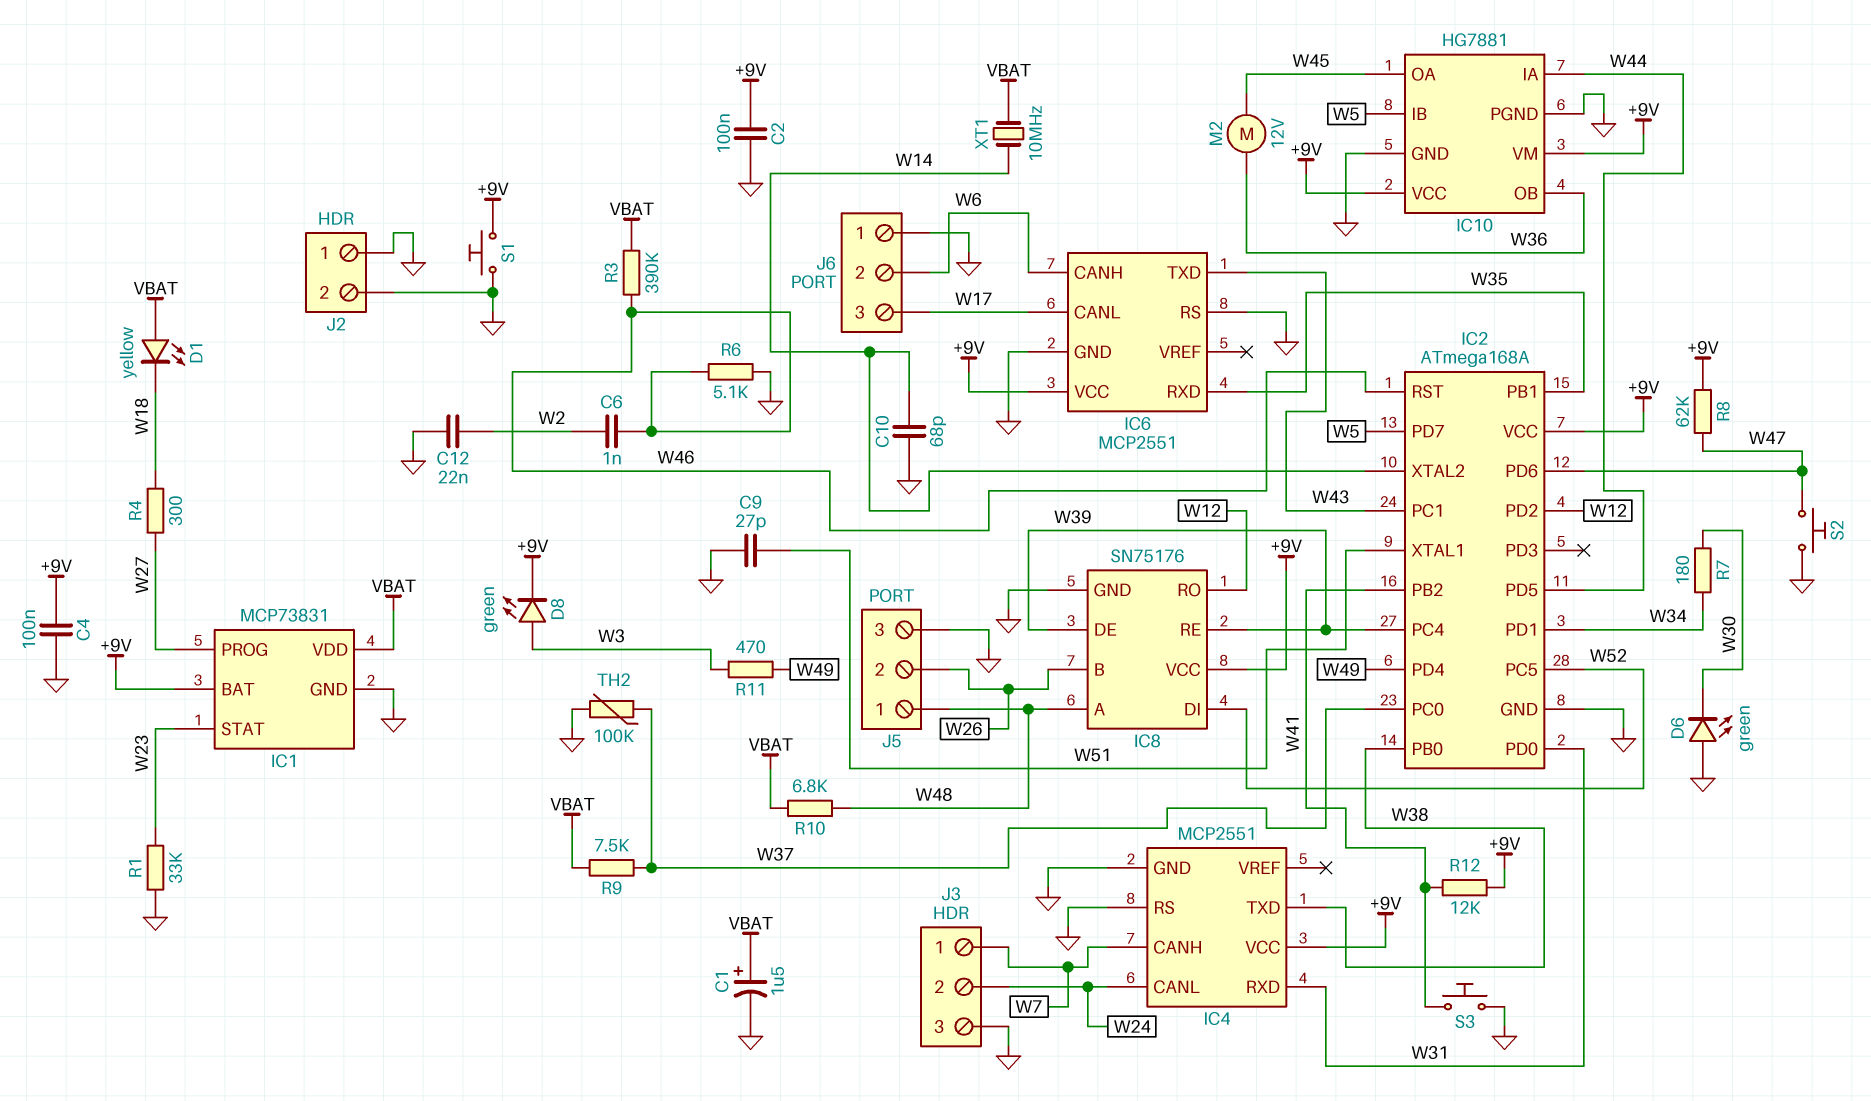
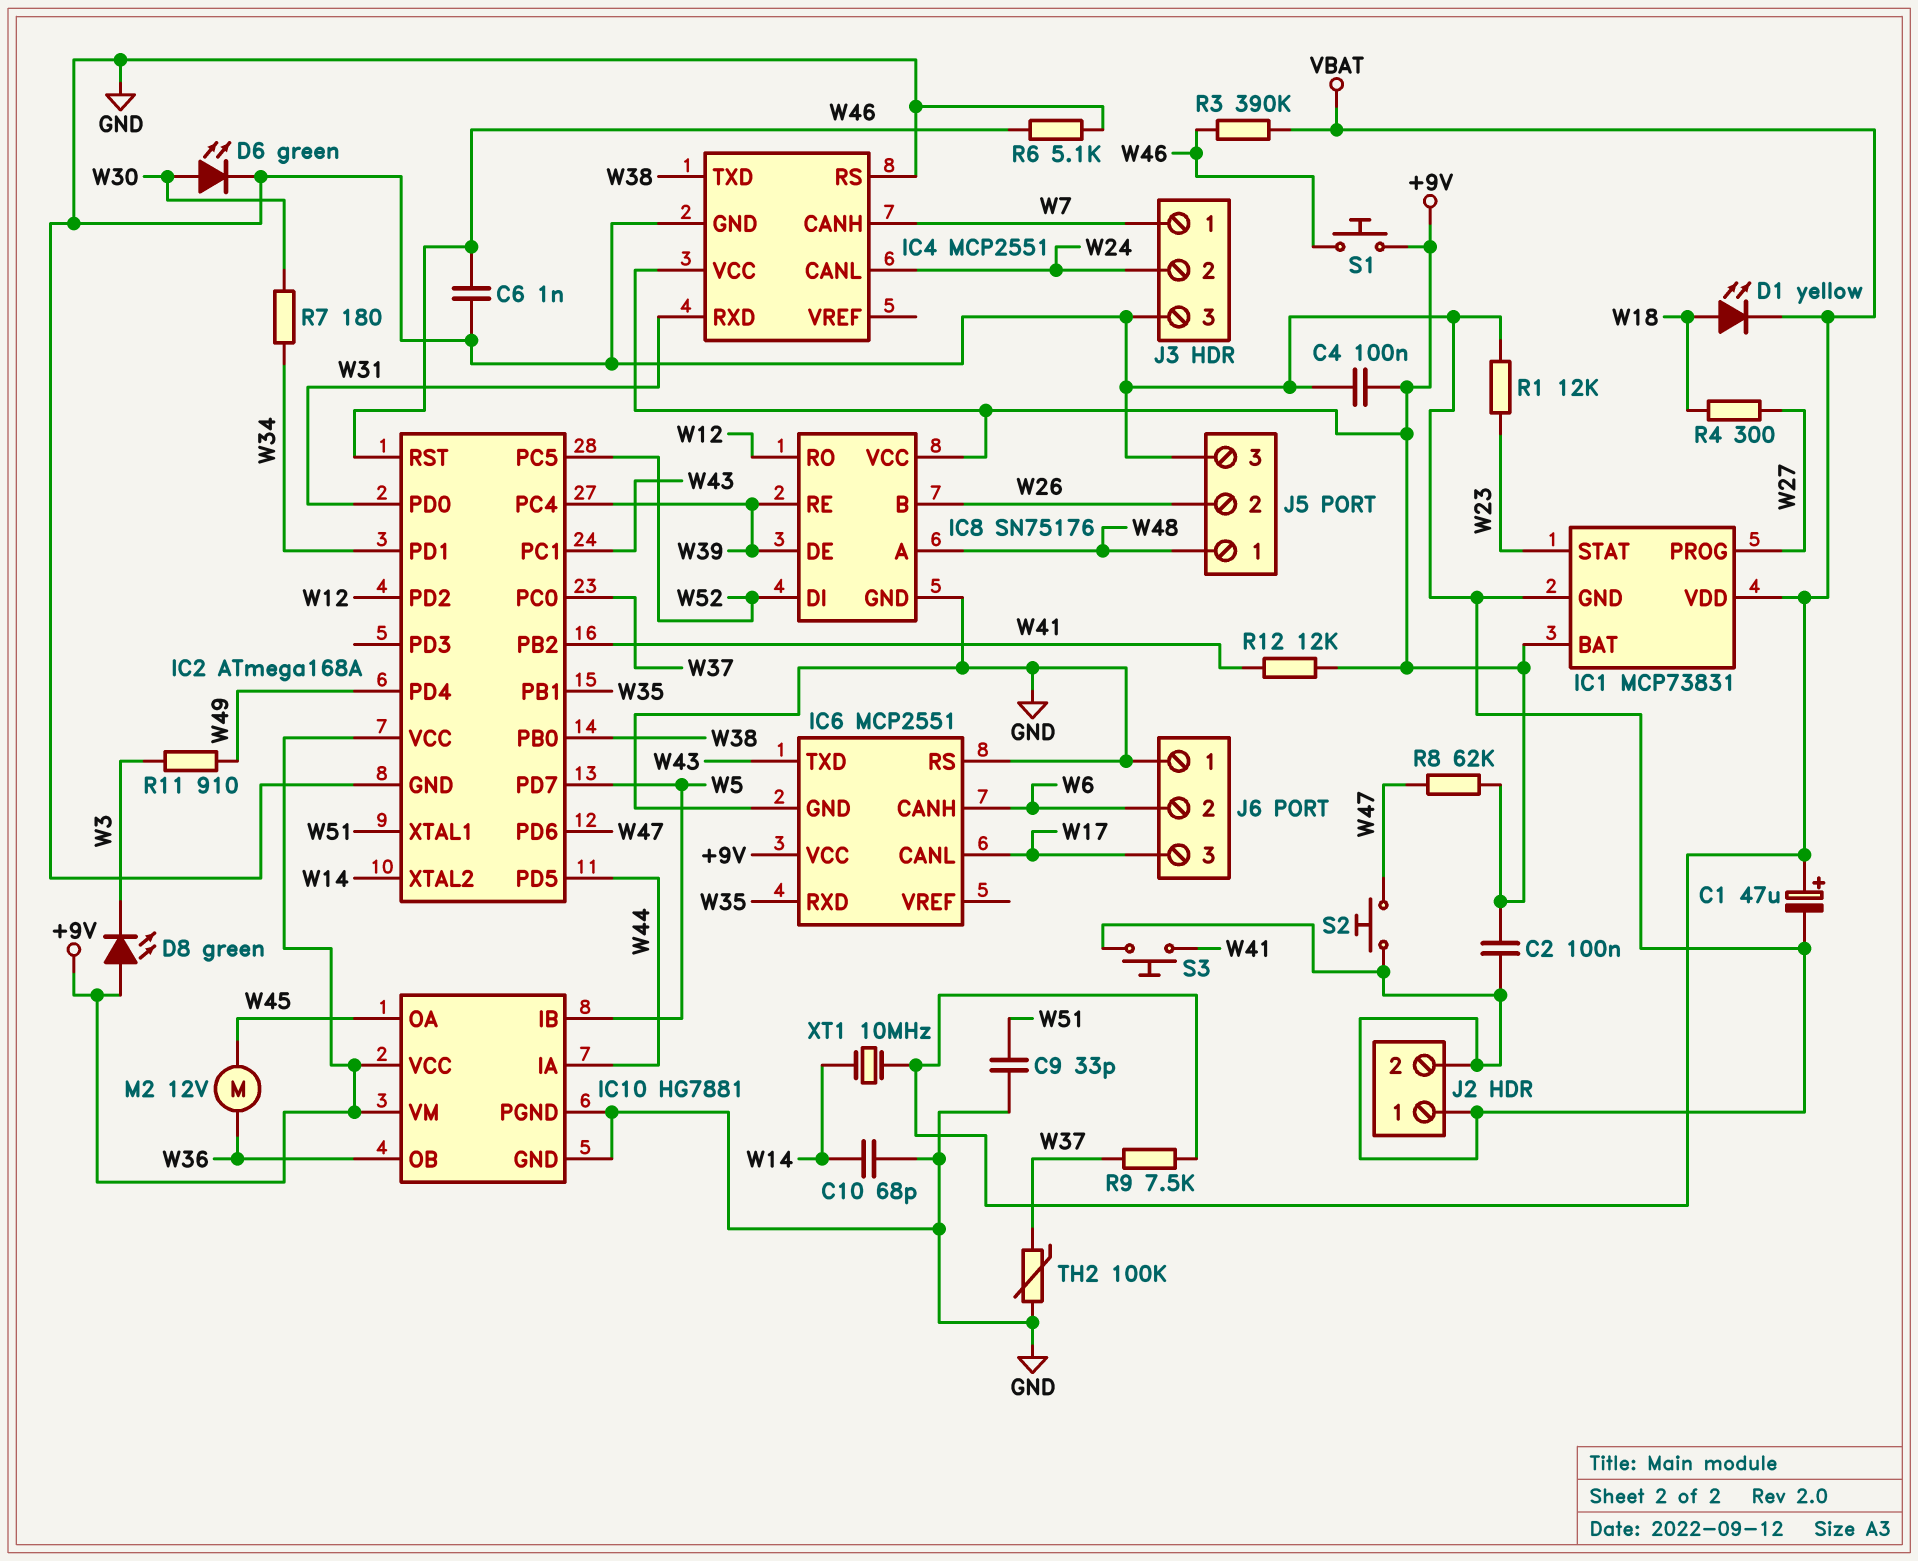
C1: 1.5uF (plus VBAT, minus GND) -> 47uF (plus VBAT, minus GND)
C6: 1nF (W2, W46) -> 1nF (GND, W46)
C9: 27pF (GND, W51) -> 33pF (GND, W51)
C12: 22nF (GND, W2) -> none
D1: LED yellow (A VBAT, K W18) -> LED yellow (A W18, K VBAT)
D6: LED green (A GND, K W30) -> LED green (A W30, K GND)
D8: LED green (A W3, K +9V) -> LED green (A +9V, K W3)
R1: 33k (GND, W23) -> 12k (GND, W23)
R10: 6.8k (VBAT, W48) -> none
R11: 470 (W3, W49) -> 910 (W3, W49)
S1: button (+9V, GND) -> button (+9V, W46)

